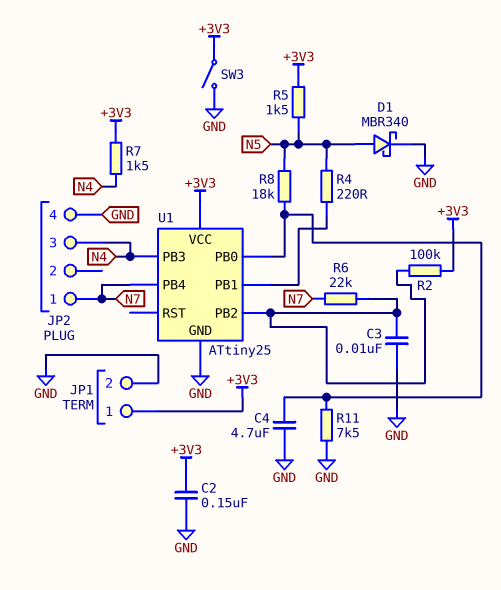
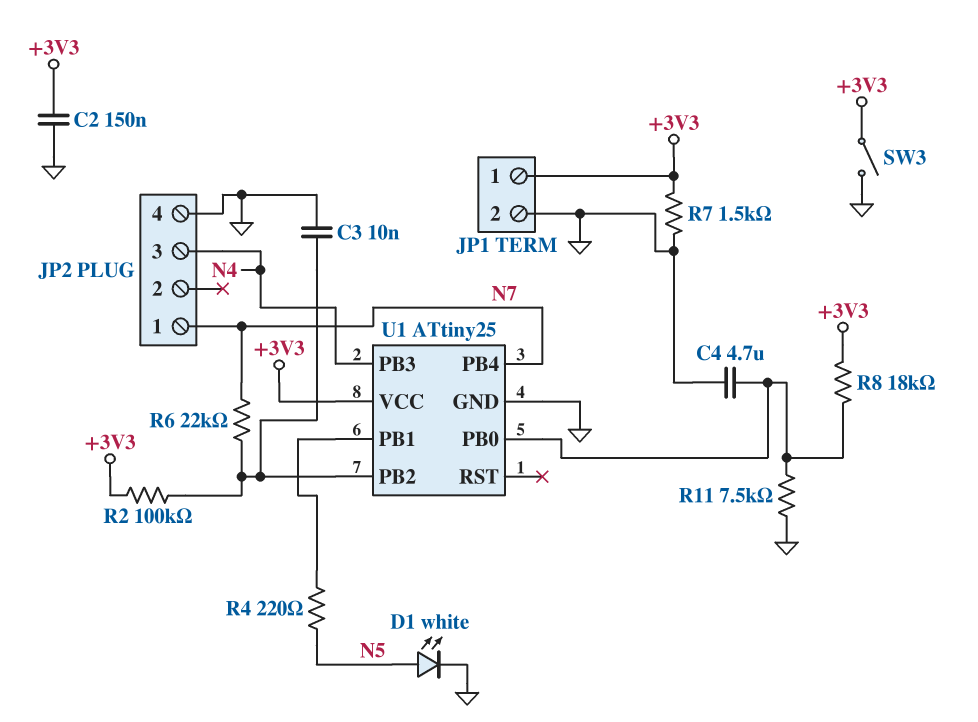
D1: schottky MBR340 (A N5, K GND) -> LED white (A N5, K GND)
R5: 1.5k (+3V3, N5) -> none
R7: 1.5k (+3V3, N4) -> 1.5k (+3V3, GND)
R8: 18k (N5, U1/PB0) -> 18k (+3V3, U1/PB0)

